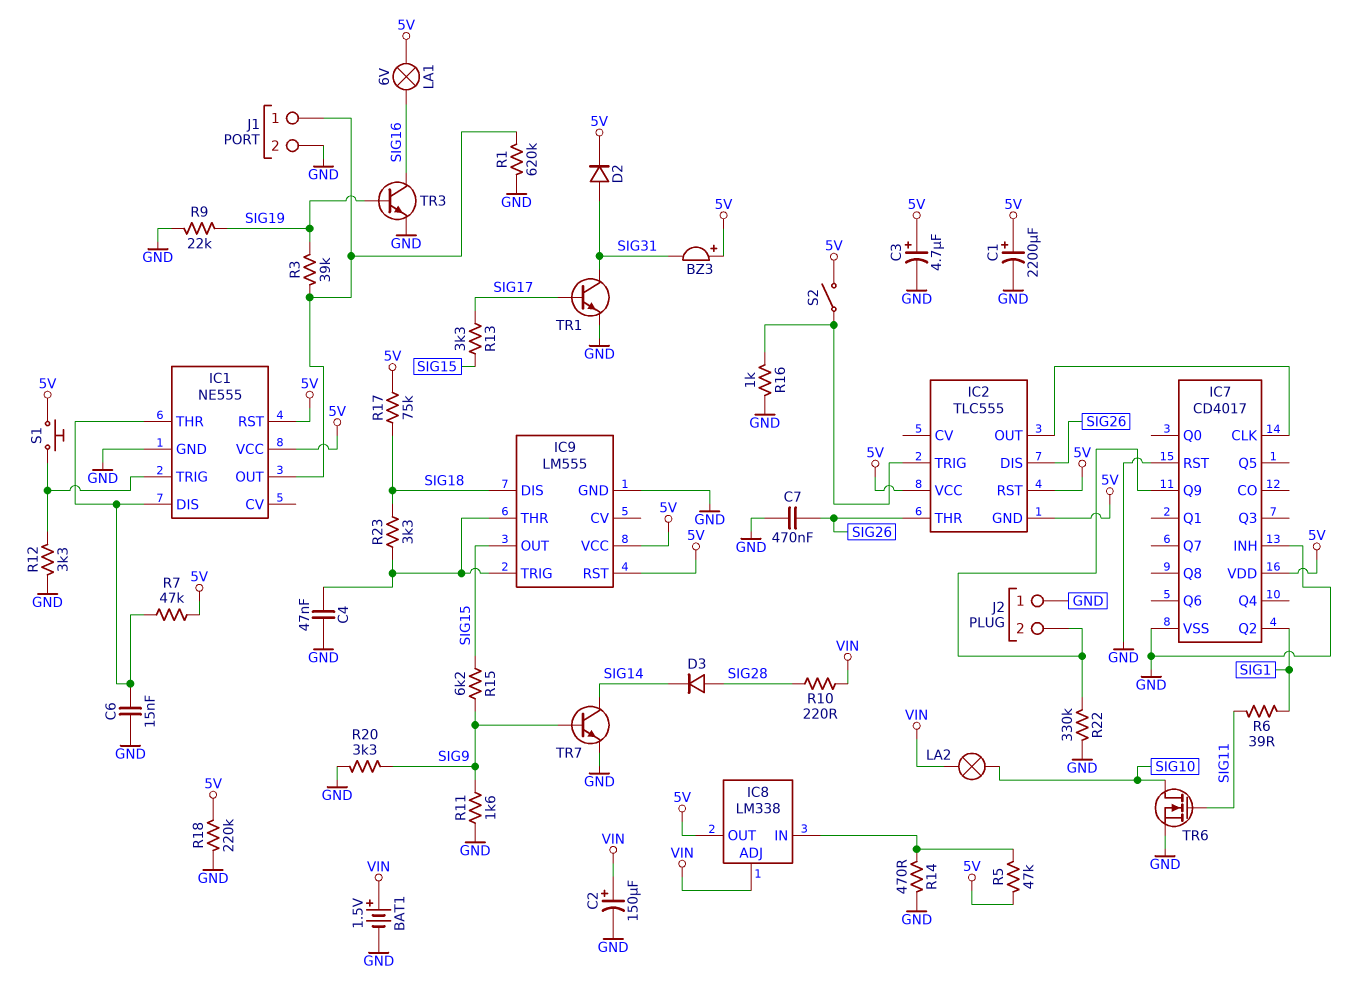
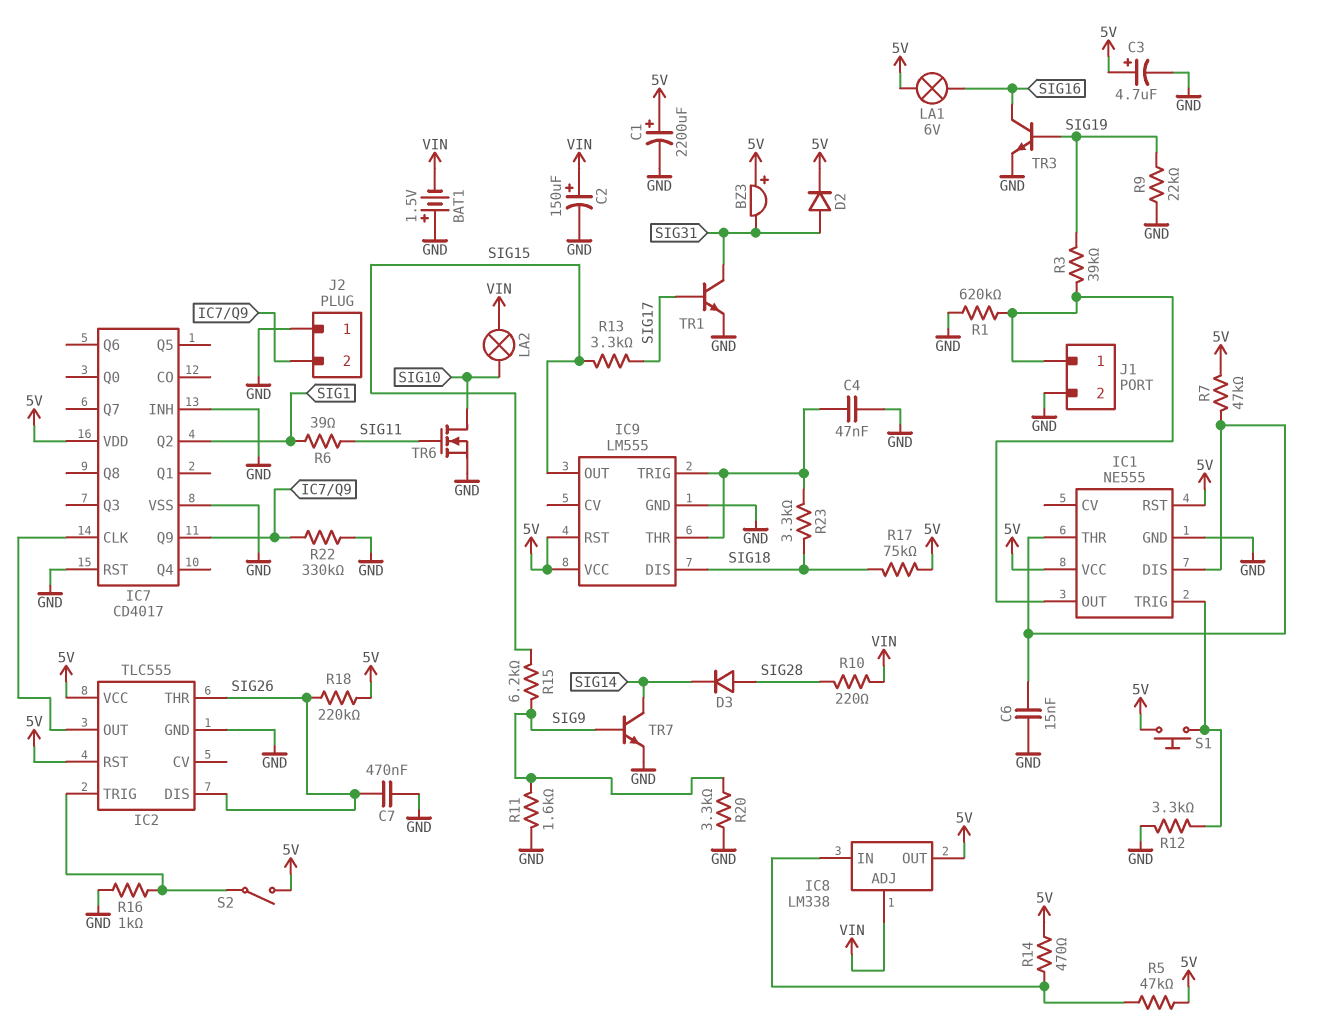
BAT1: 1.5V (plus VIN, minus GND) -> 1.5V (plus GND, minus VIN)
IC2 pin GND: 5V -> GND
R14: 470 (GND, IC8/IN) -> 470 (5V, IC8/IN)
R18: 220k (5V, GND) -> 220k (5V, SIG26)

